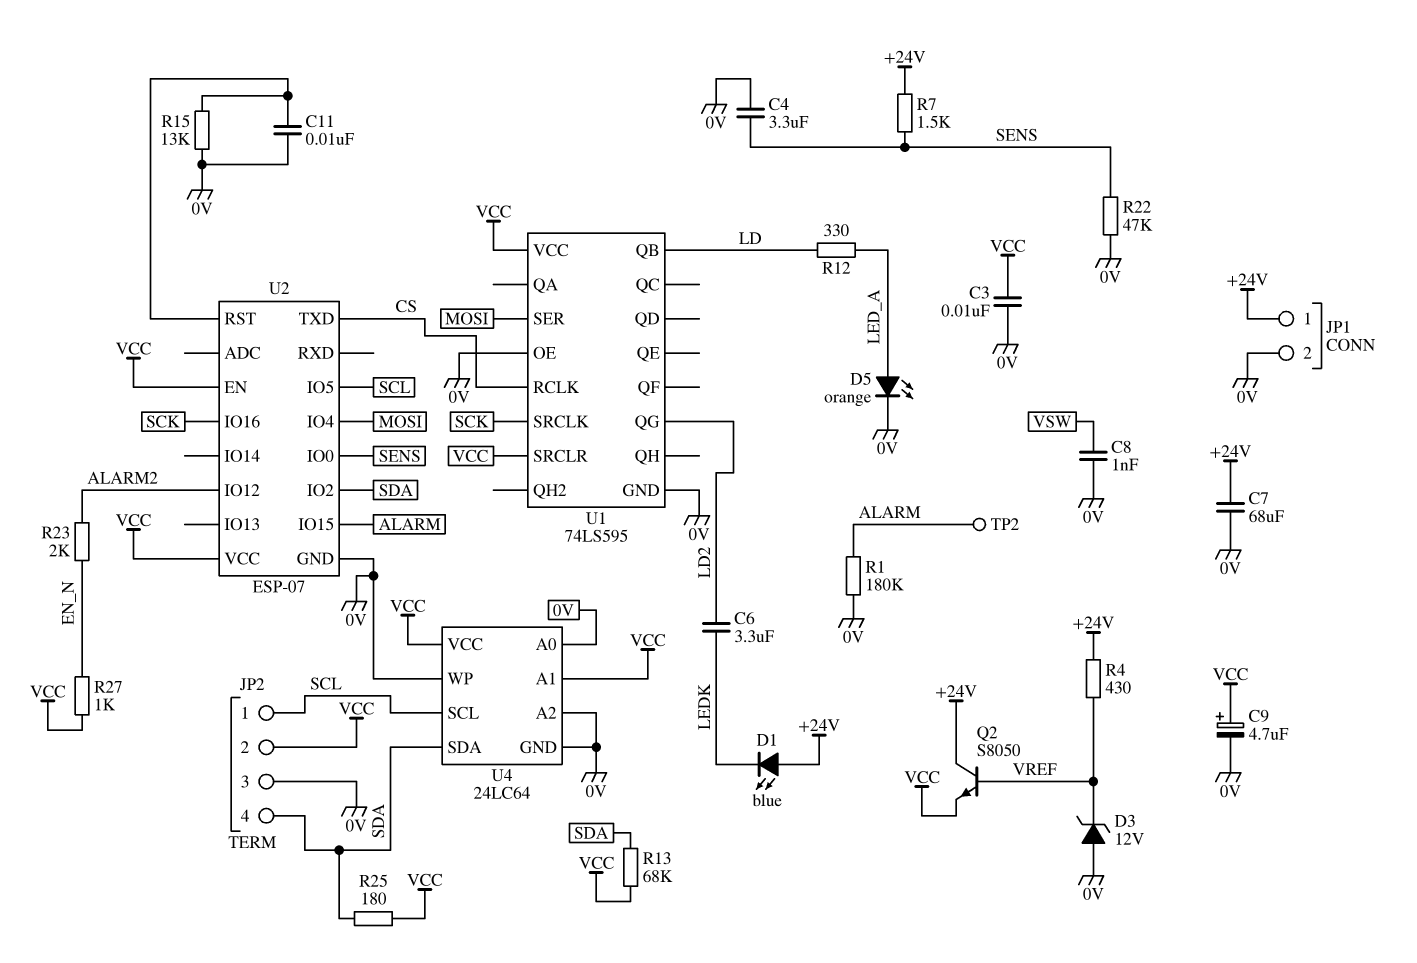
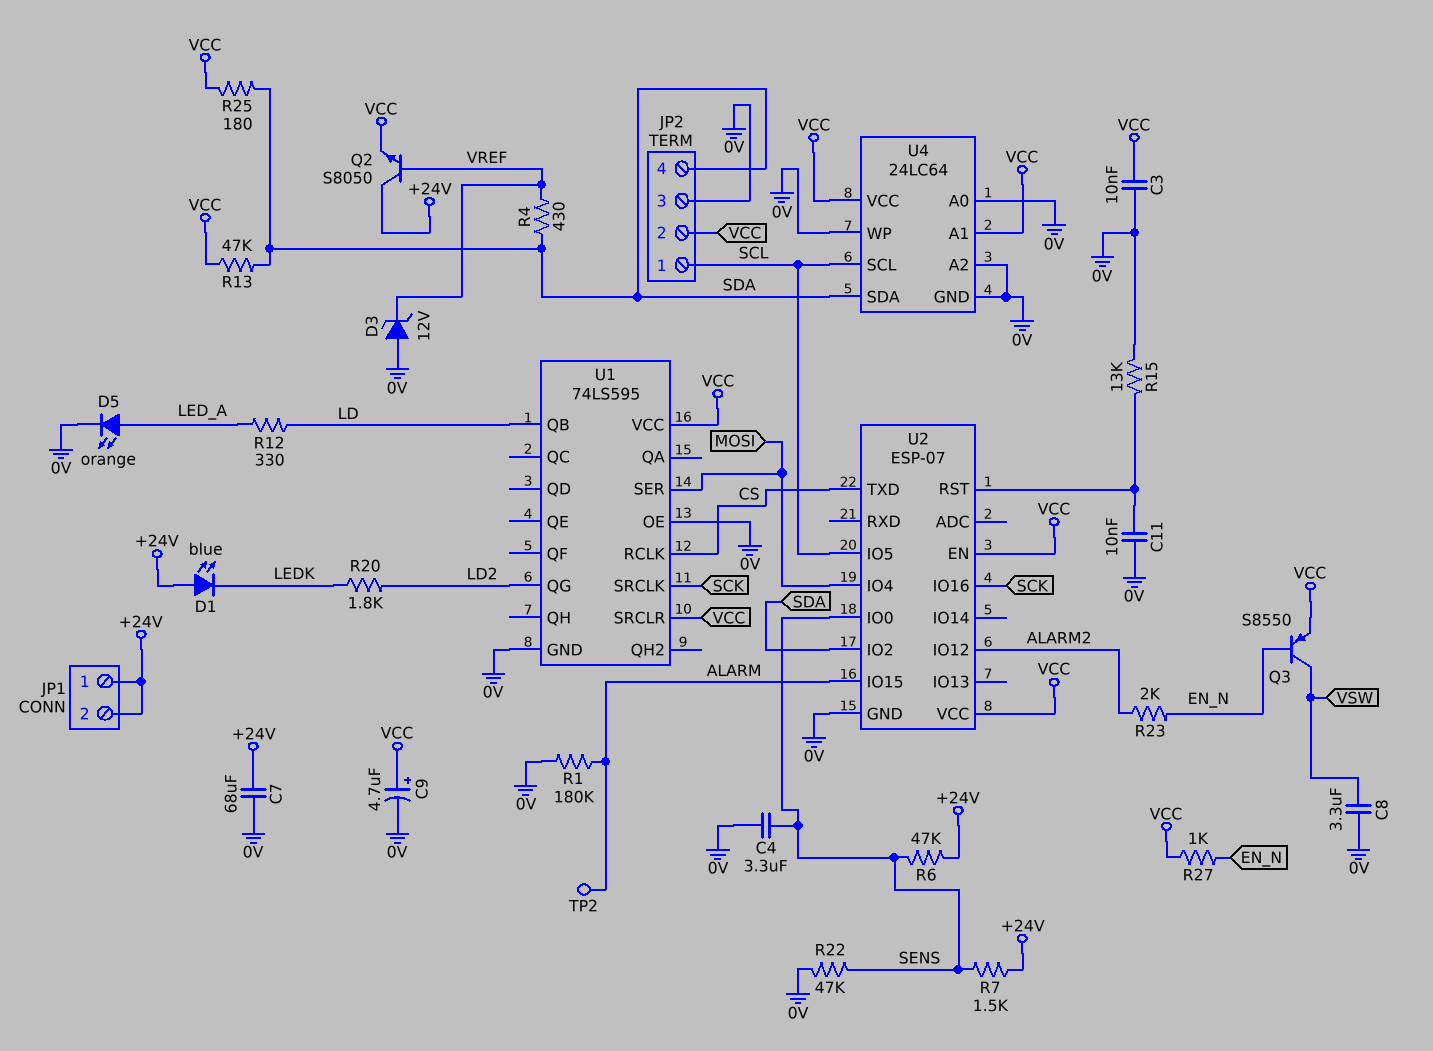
C6: 3.3uF (LD2, LEDK) -> none
C8: 1nF (0V, VSW) -> 3.3uF (0V, VSW)
JP1 pin 2: 0V -> +24V
Q3: none -> PNP S8550 (B EN_N, C VSW, E VCC)
R4: 430 (+24V, VREF) -> 430 (SDA, VREF)
R6: none -> 47k (+24V, SENS)
R13: 68k (SDA, VCC) -> 47k (SDA, VCC)
R20: none -> 1.8k (LD2, LEDK)

